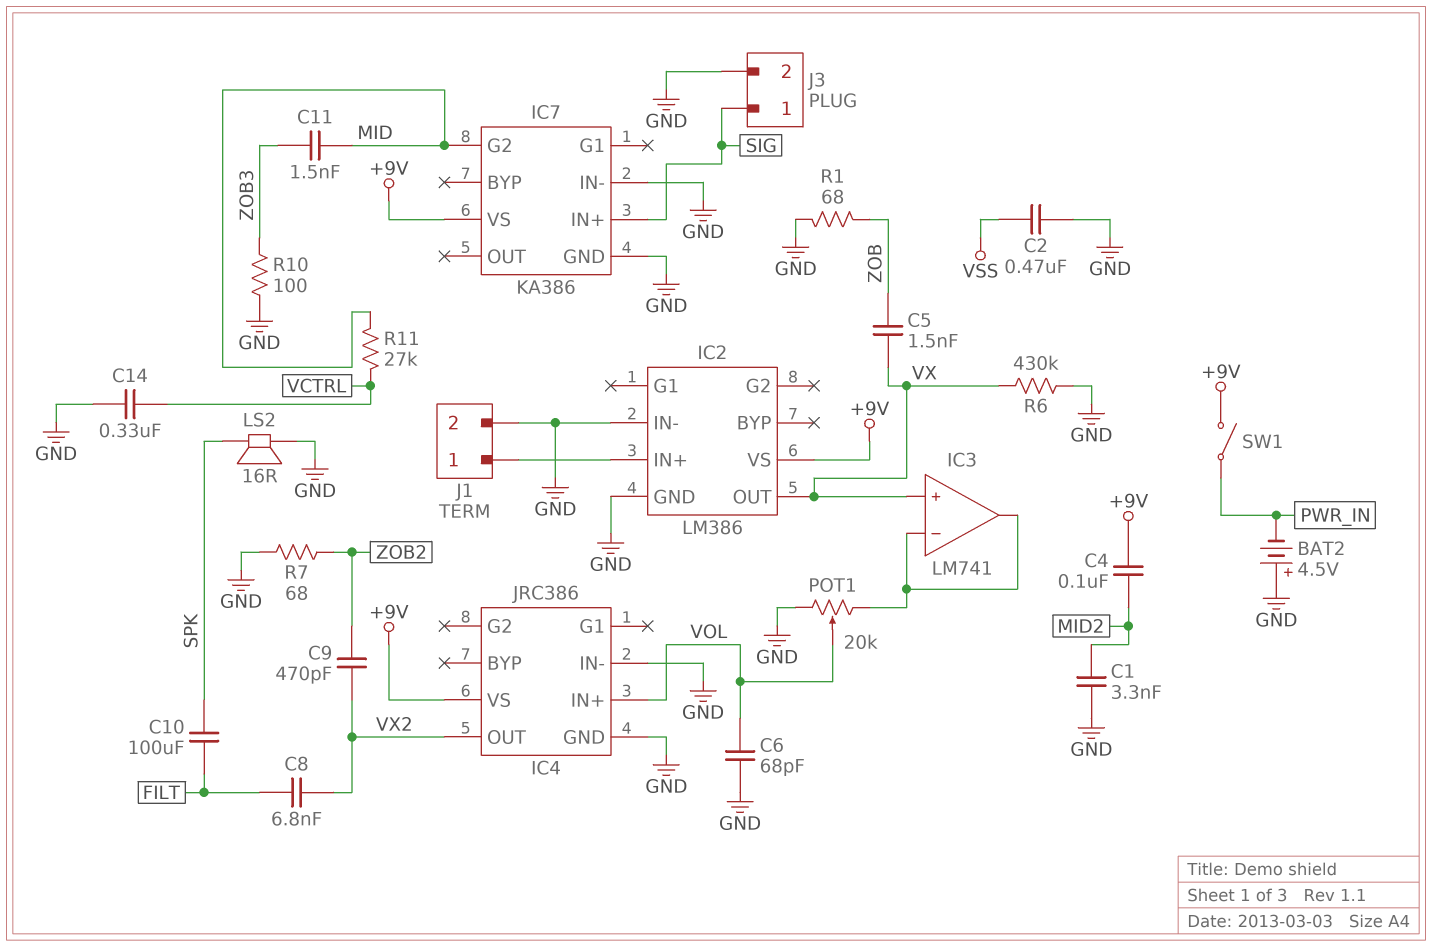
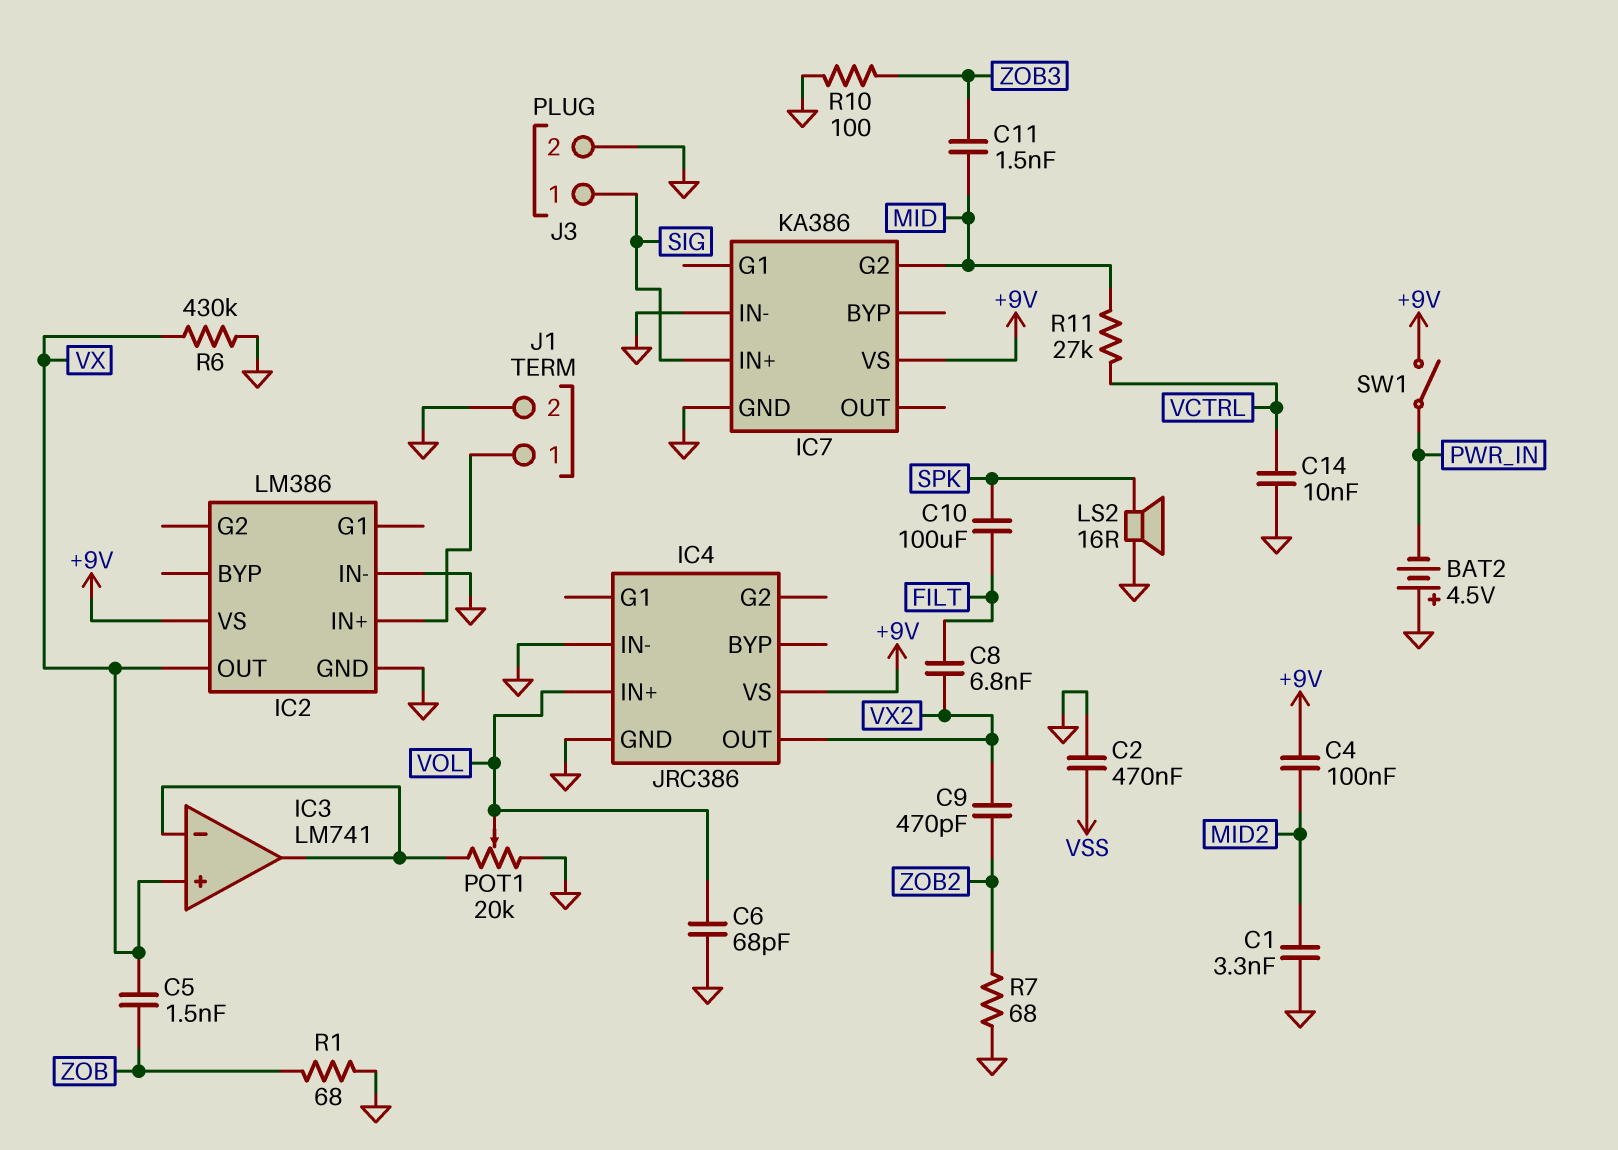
C14: 330nF (GND, VCTRL) -> 10nF (GND, VCTRL)

